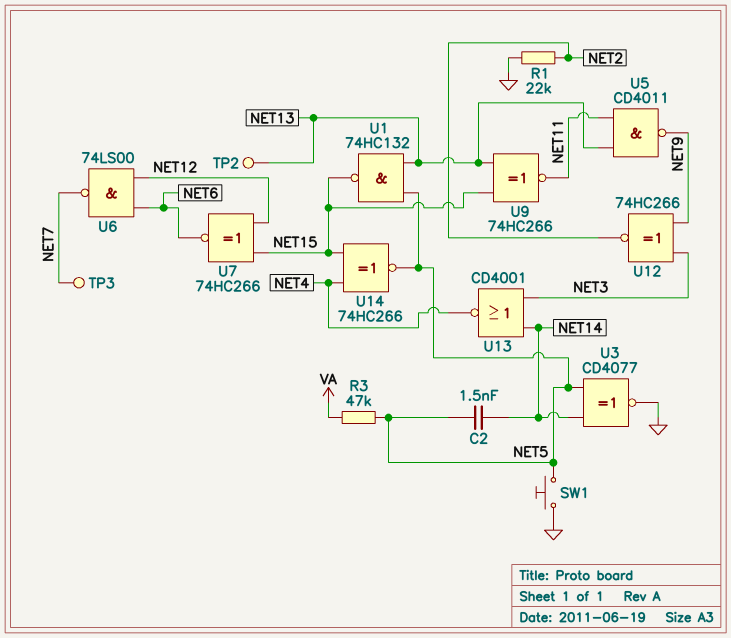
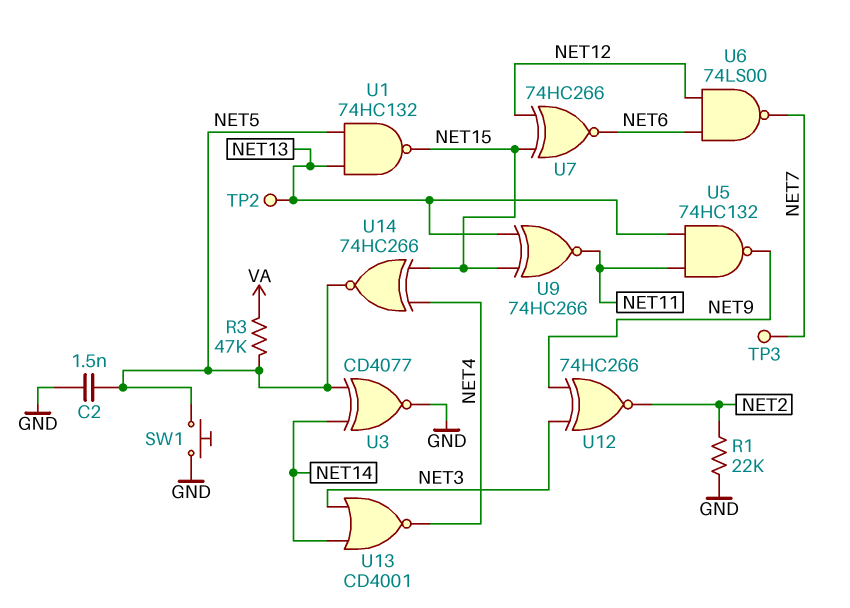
C2: 1.5nF (NET5, NET14) -> 1.5nF (GND, NET5)
U5: NAND CD4011 (in NET11, in NET13, out NET9) -> NAND 74HC132 (in NET11, in NET13, out NET9)

